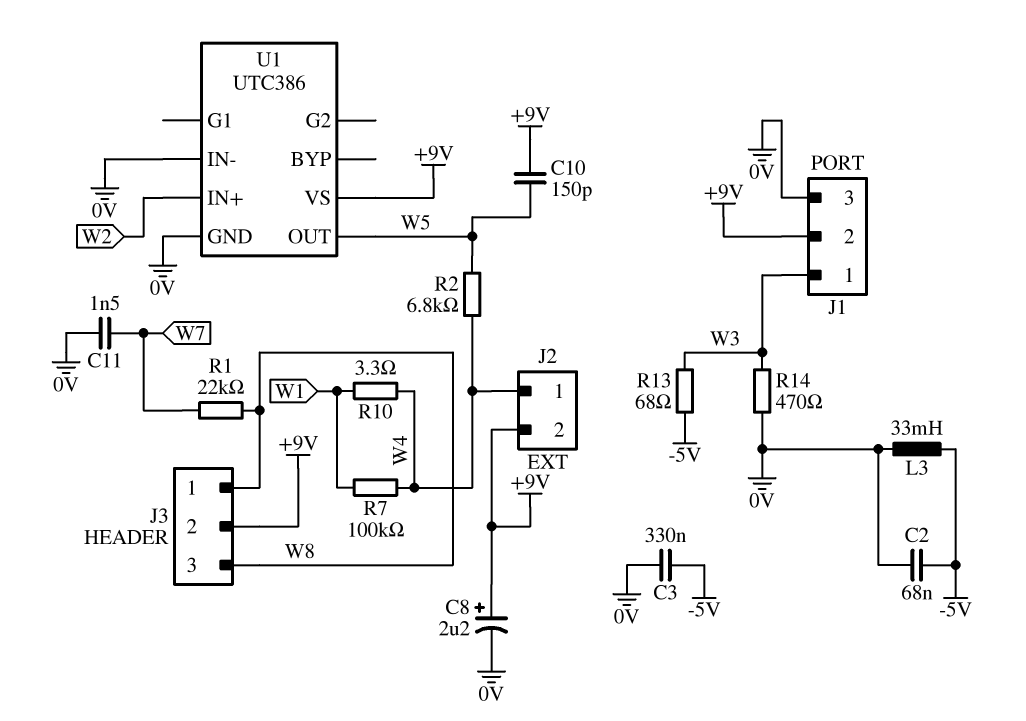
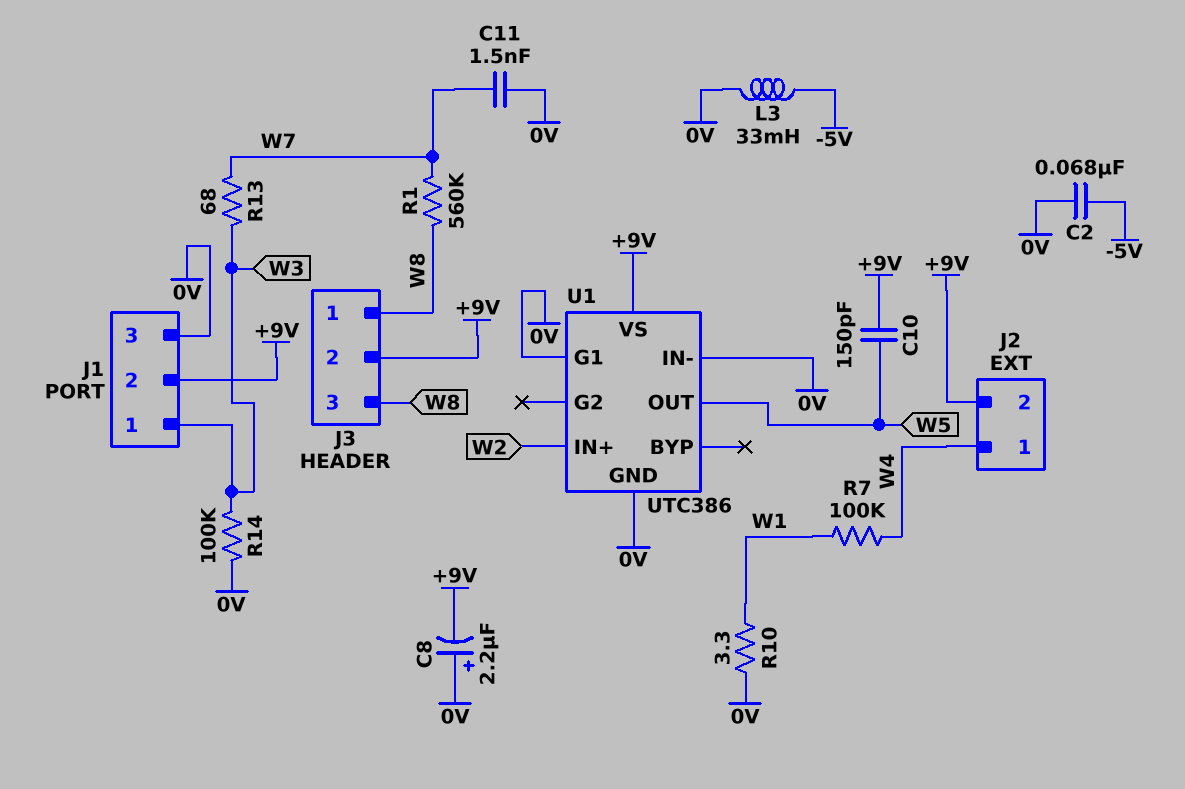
C3: 330nF (-5V, 0V) -> none
C8: 2.2uF (plus +9V, minus 0V) -> 2.2uF (plus 0V, minus +9V)
R1: 22k (W7, W8) -> 560k (W7, W8)
R2: 6.8k (W4, W5) -> none
R10: 3.3 (W1, W4) -> 3.3 (0V, W1)
R13: 68 (-5V, W3) -> 68 (W3, W7)
R14: 470 (0V, W3) -> 100k (0V, W3)
U1 pin G1: none -> 0V

